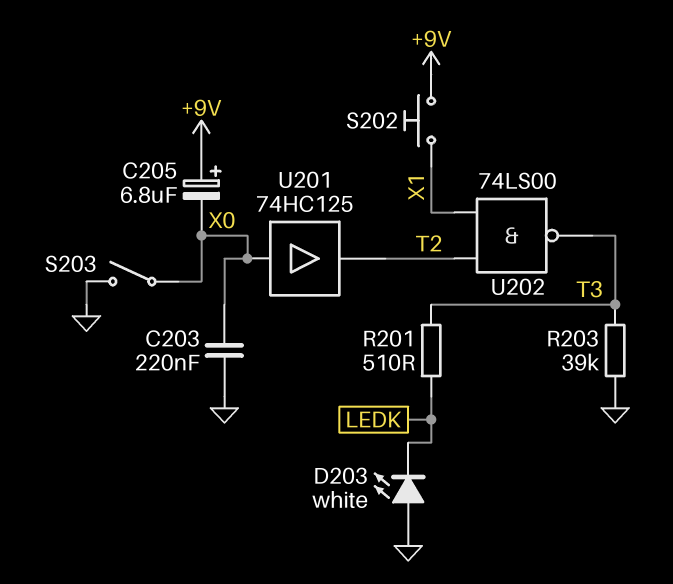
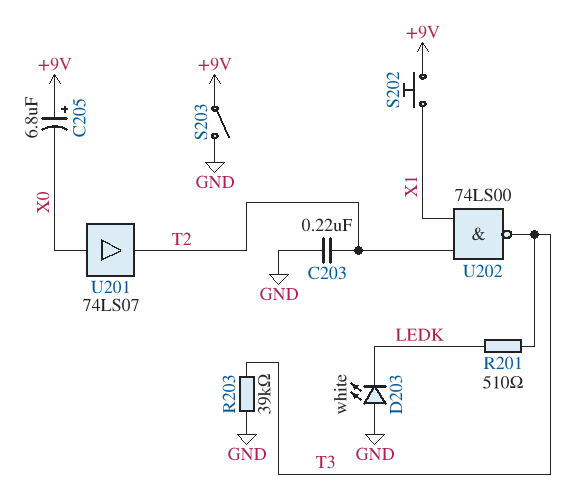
C203: 220nF (GND, X0) -> 220nF (GND, T2)
S203: switch (GND, X0) -> switch (+9V, GND)
U201: buffer 74HC125 (in X0, out T2) -> buffer 74LS07 (in X0, out T2)

